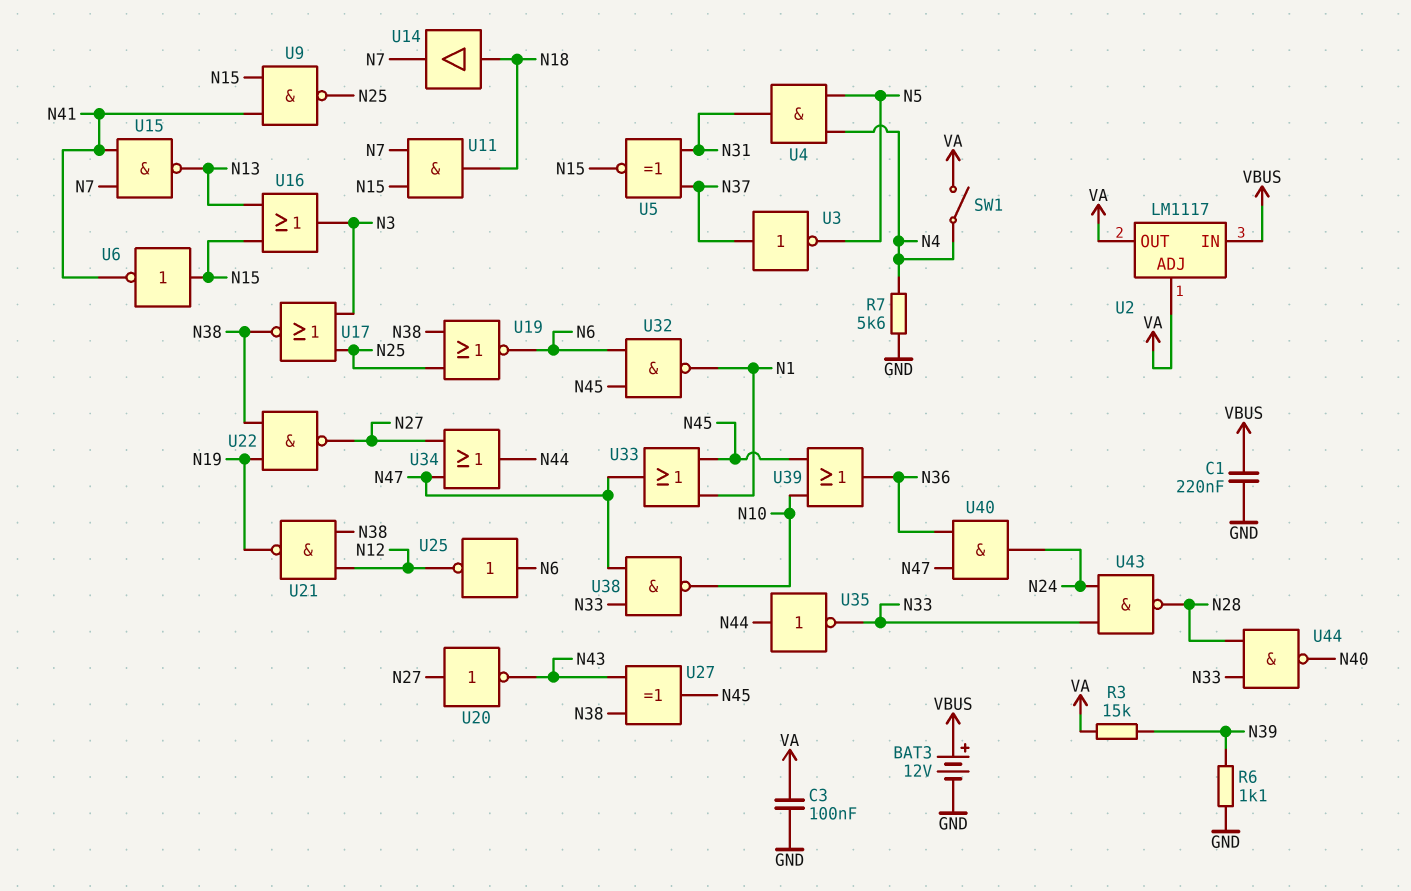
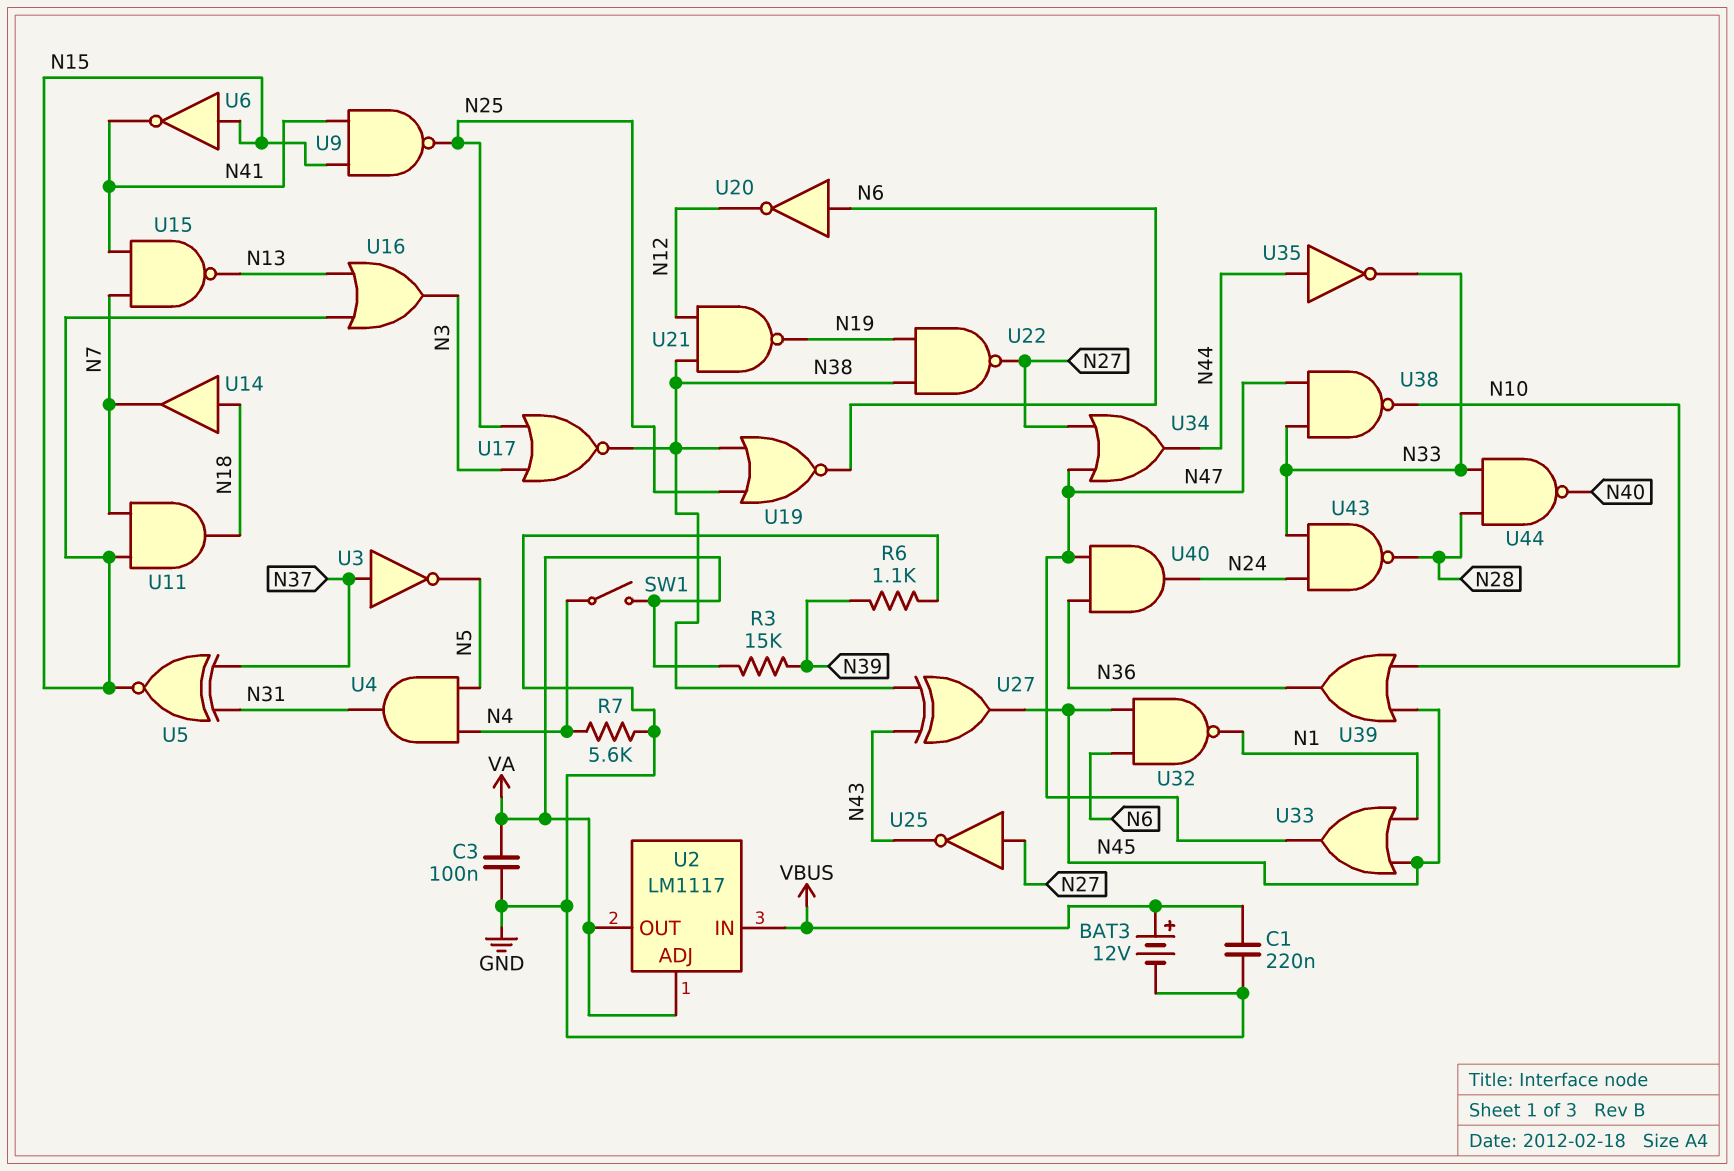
U20: NOT (in N27, out N43) -> NOT (in N6, out N12)
U25: NOT (in N6, out N12) -> NOT (in N27, out N43)

